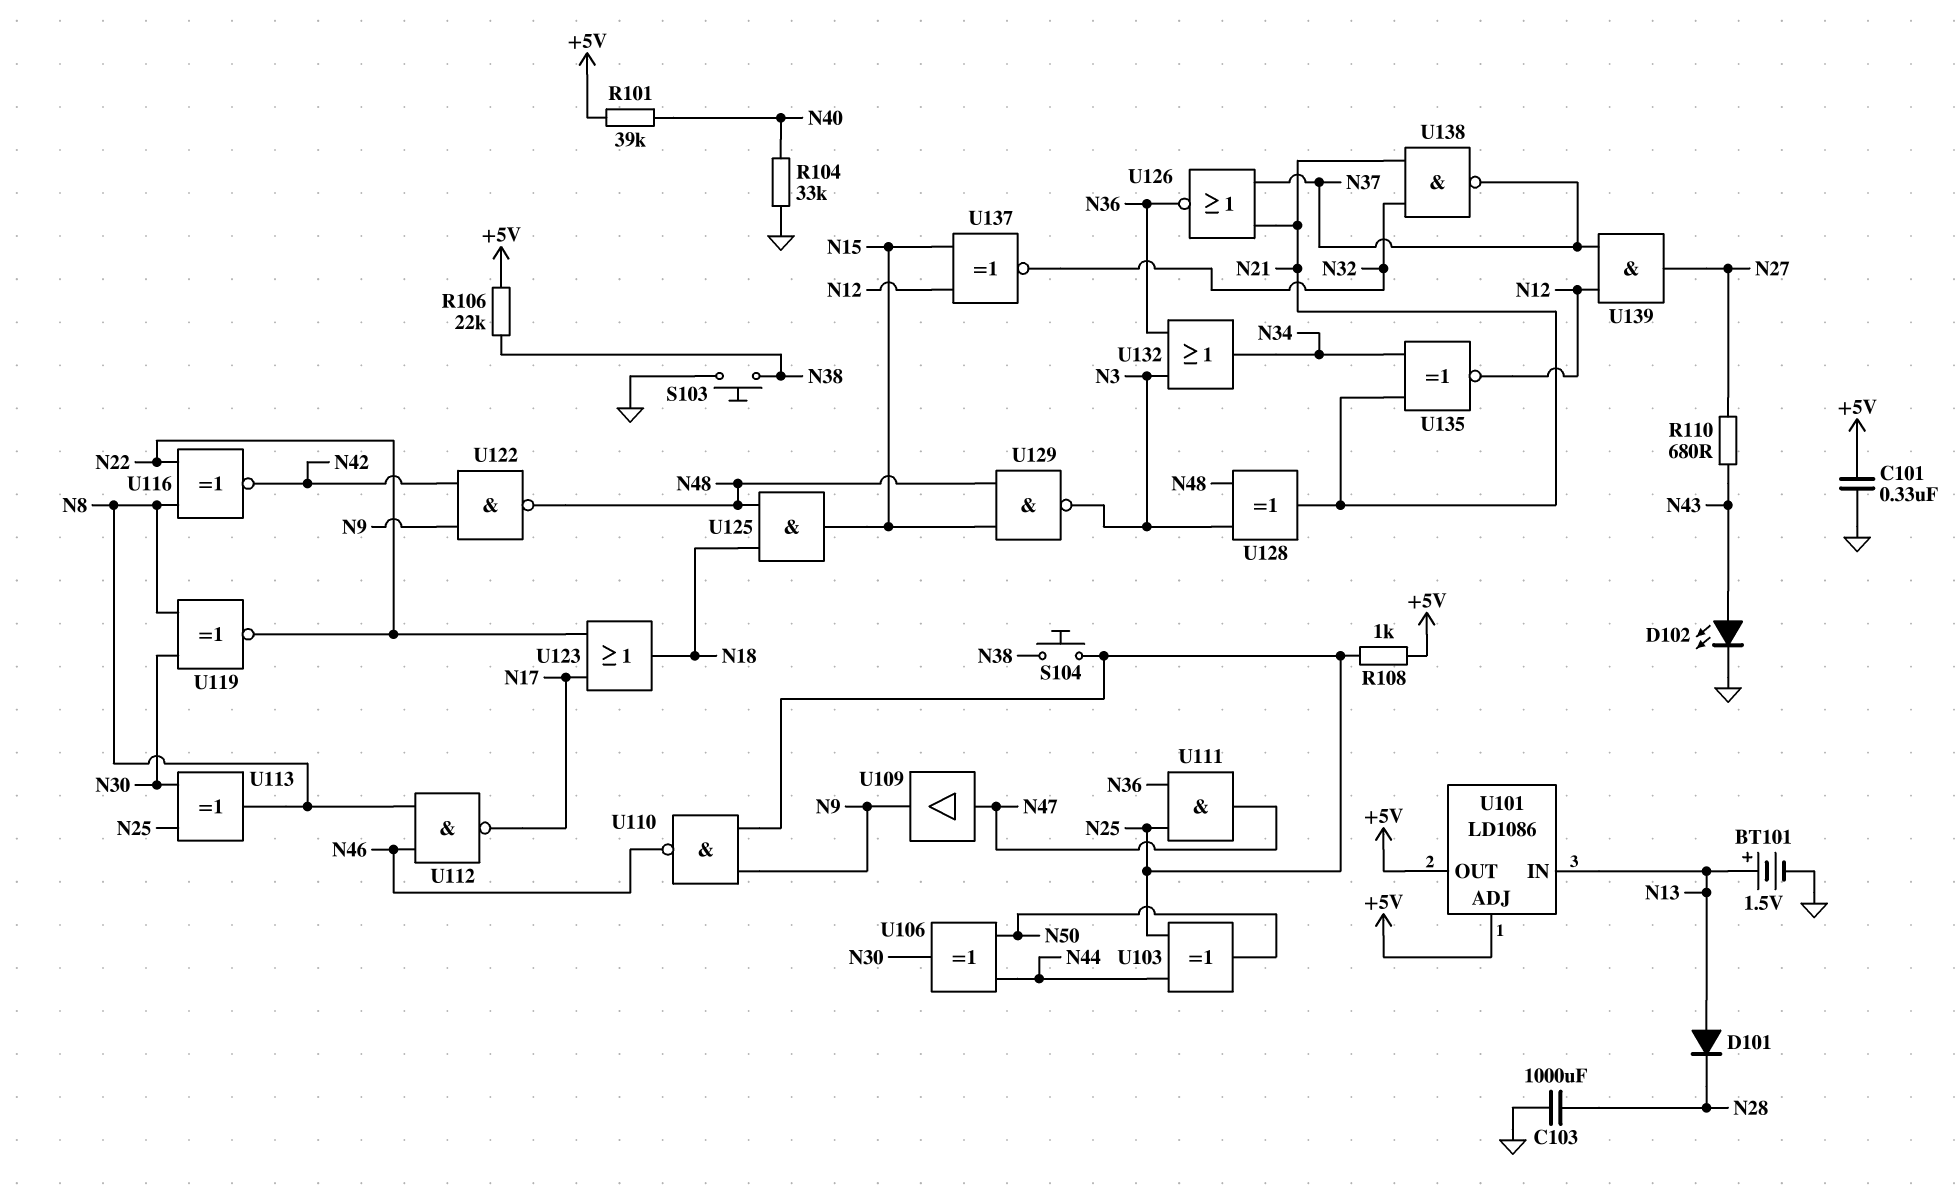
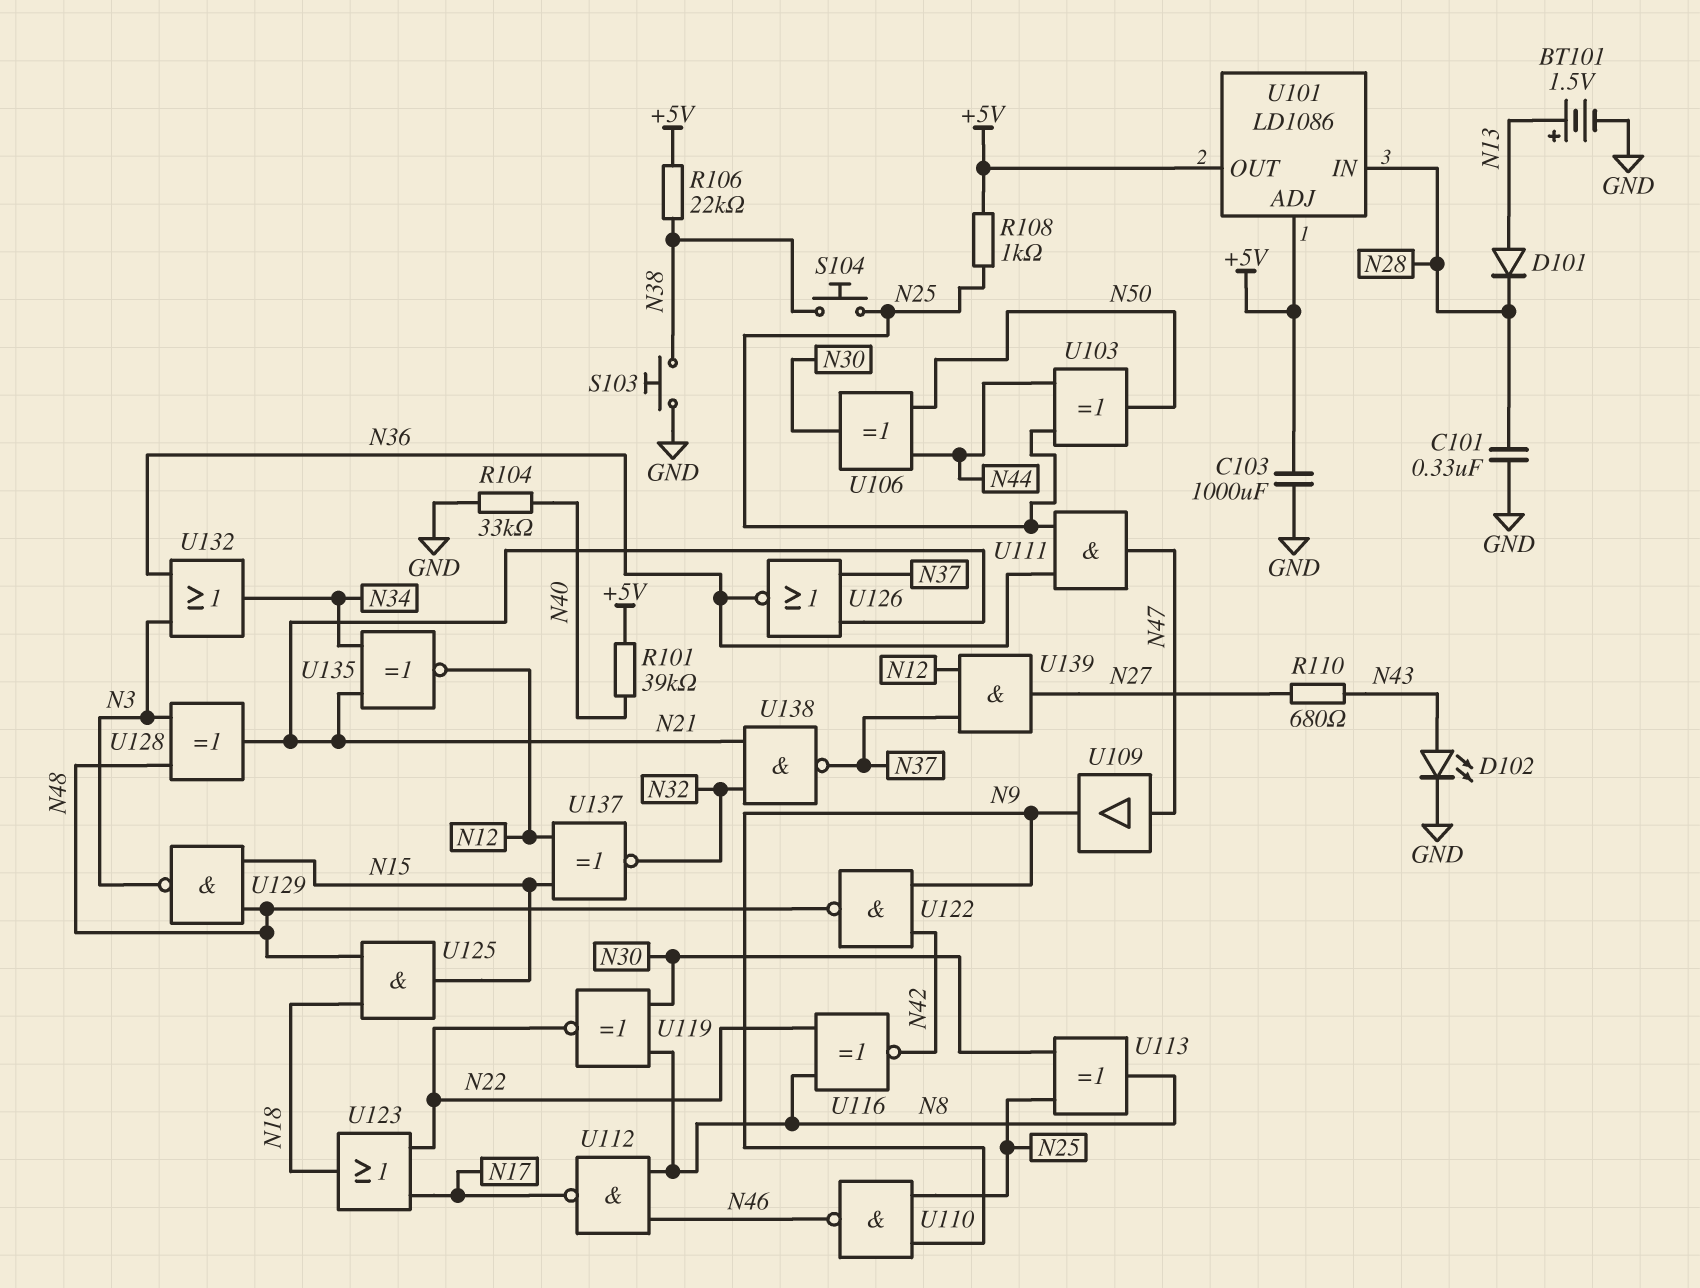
C101: 330nF (+5V, GND) -> 330nF (GND, N28)
C103: 1000uF (GND, N28) -> 1000uF (+5V, GND)
U101 pin IN: N13 -> N28

